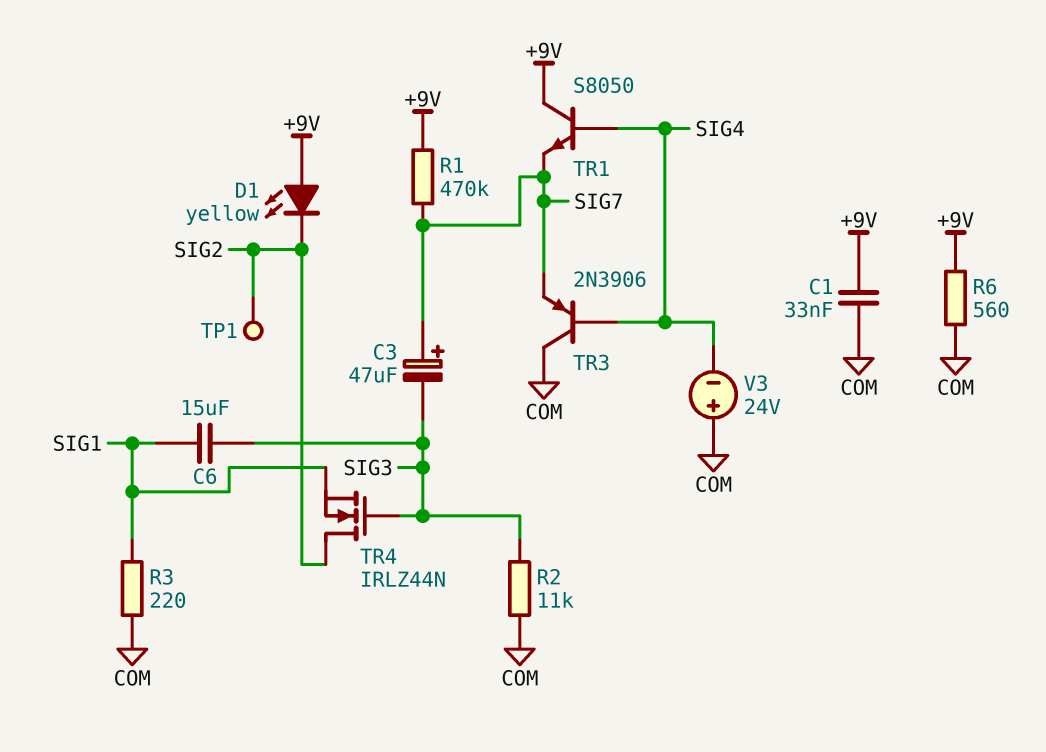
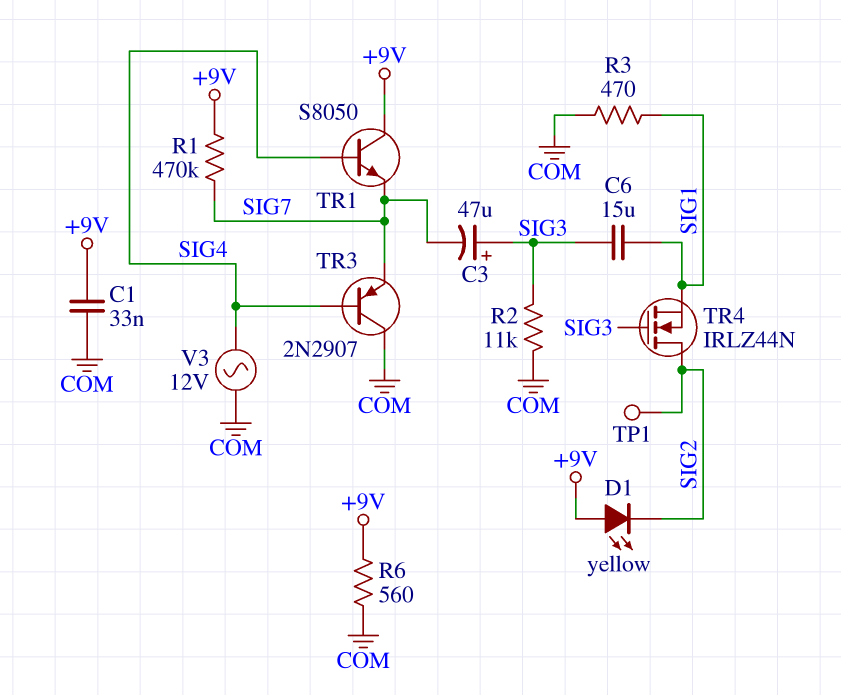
C3: 47uF (plus SIG7, minus SIG3) -> 47uF (plus SIG3, minus SIG7)
R3: 220 (COM, SIG1) -> 470 (COM, SIG1)
TR3: PNP 2N3906 (B SIG4, C COM, E SIG7) -> PNP 2N2907 (B SIG4, C COM, E SIG7)
V3: 24V (plus COM, minus SIG4) -> AC 12V (COM, SIG4)

